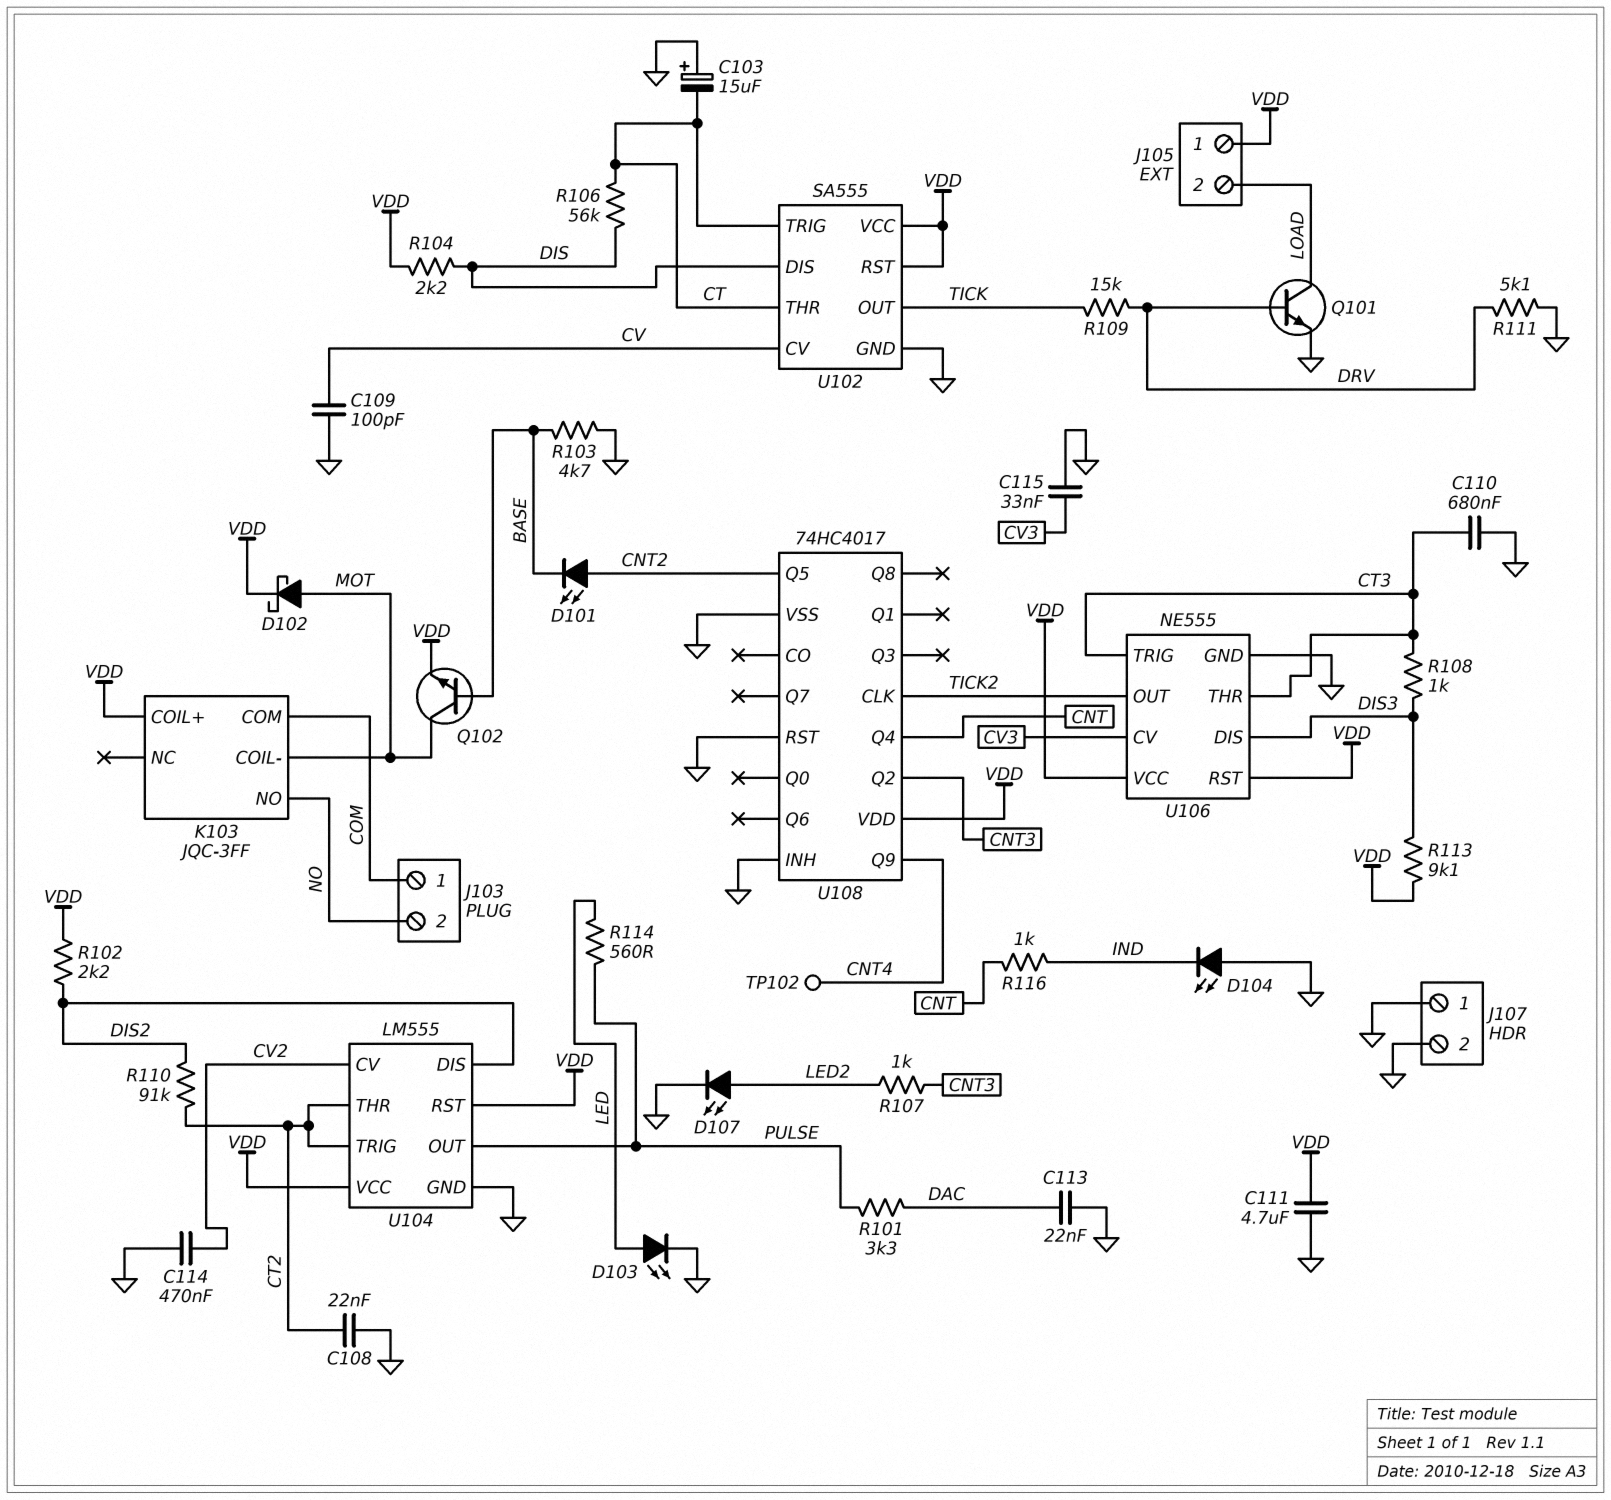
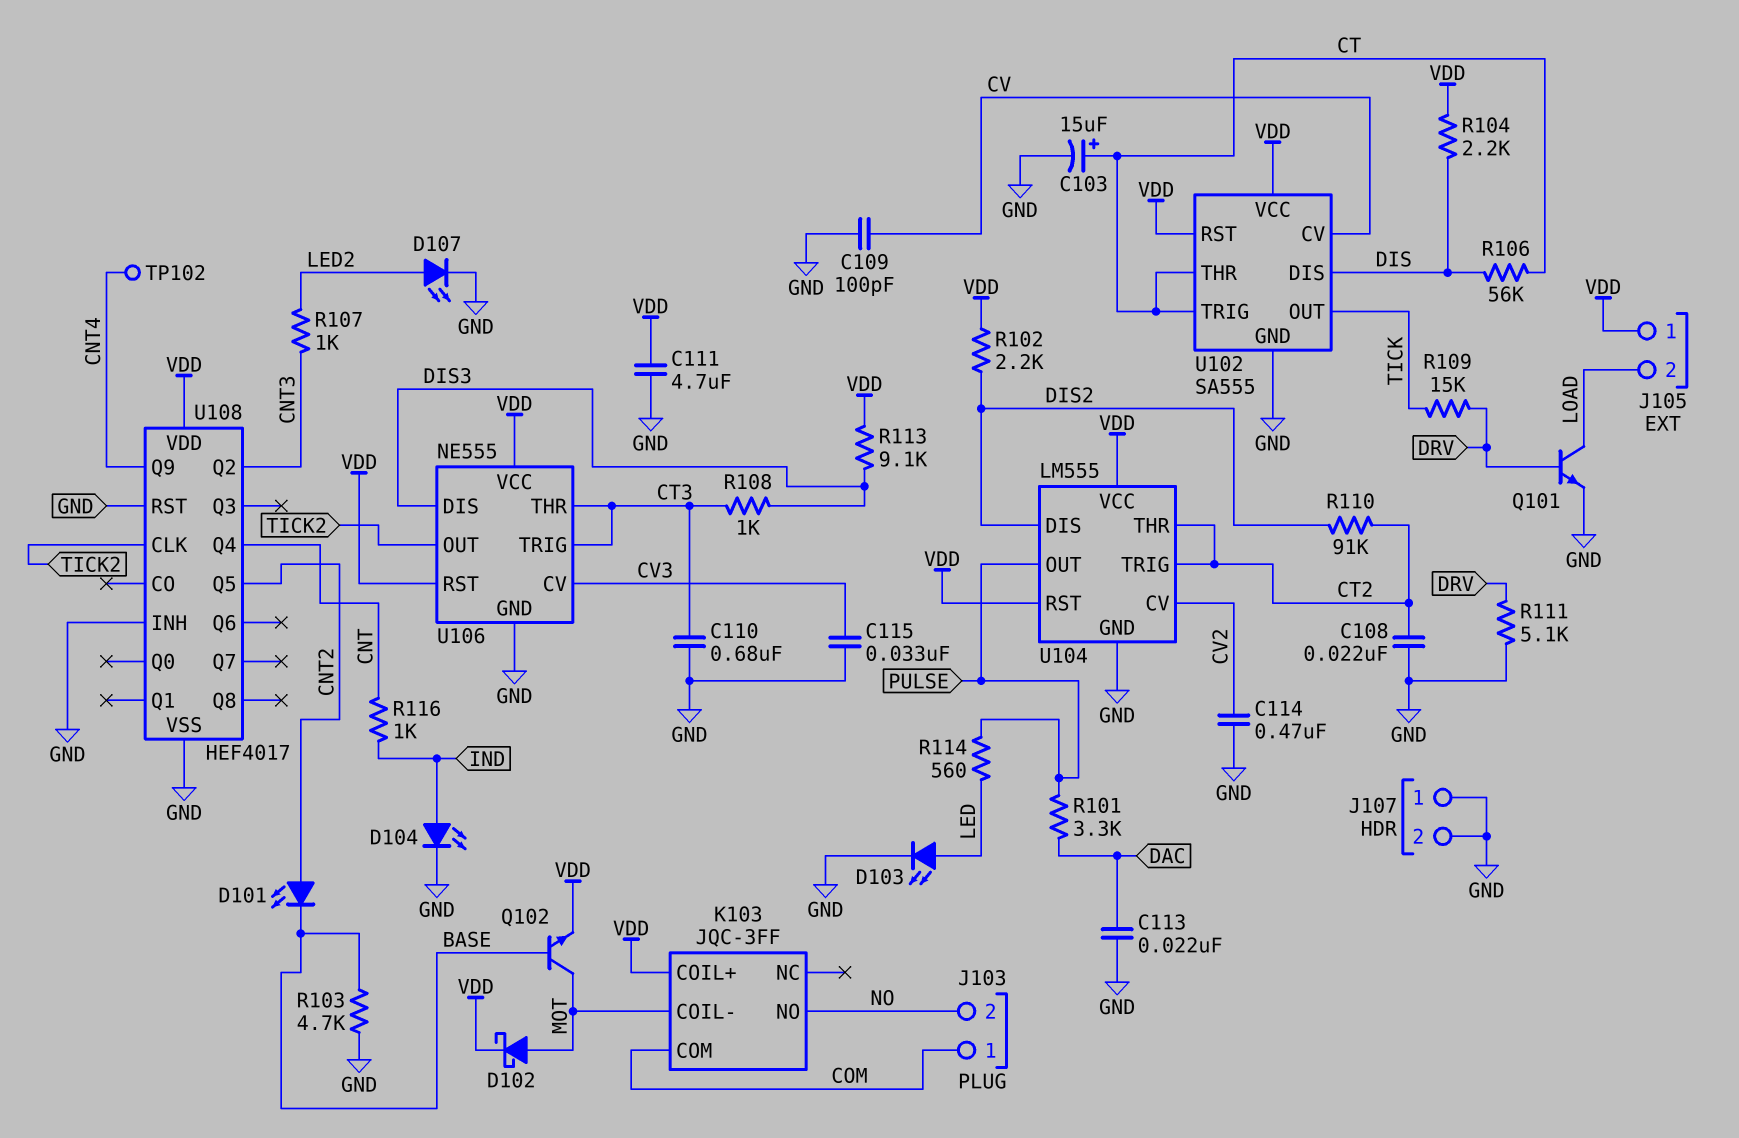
C103: 15uF (plus GND, minus CT) -> 15uF (plus CT, minus GND)
D104: LED (A GND, K IND) -> LED (A IND, K GND)
U108: 74HC4017 -> HEF4017

